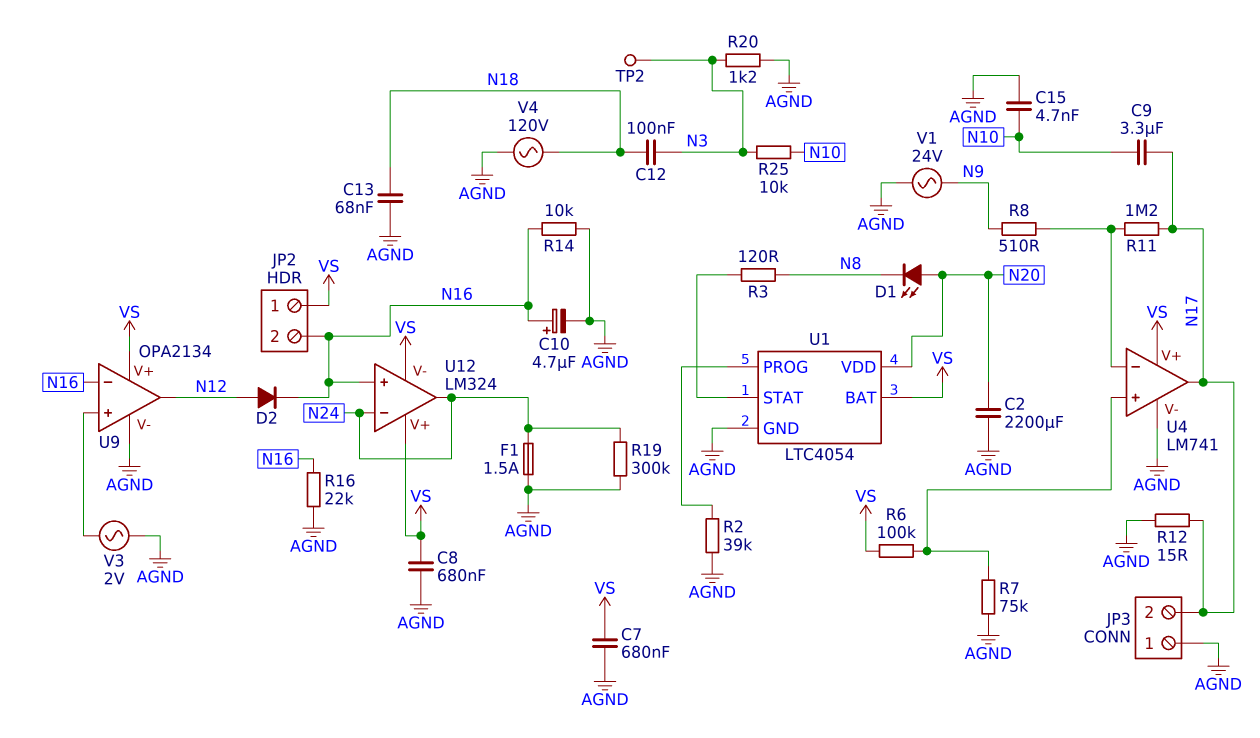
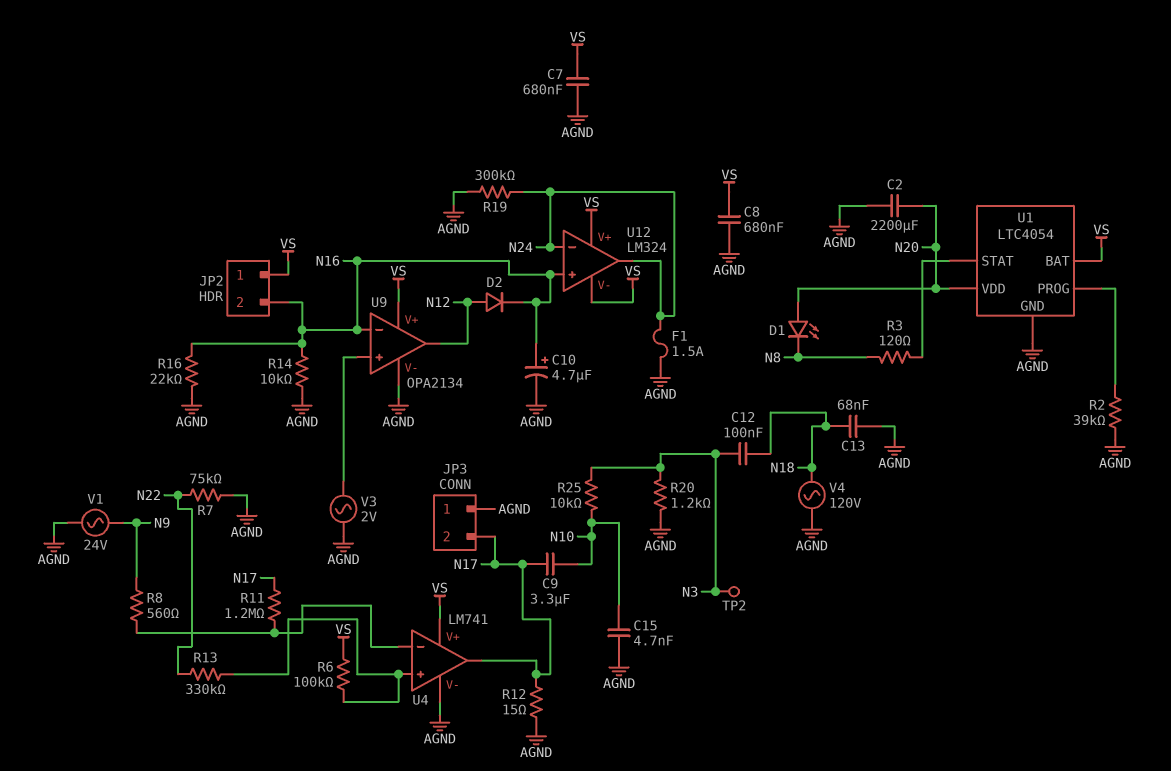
R7: 75k (AGND, U4/in+) -> 75k (AGND, N22)
R8: 510 (N9, U4/in-) -> 560 (N9, U4/in-)
R13: none -> 330k (N22, U4/in+)

